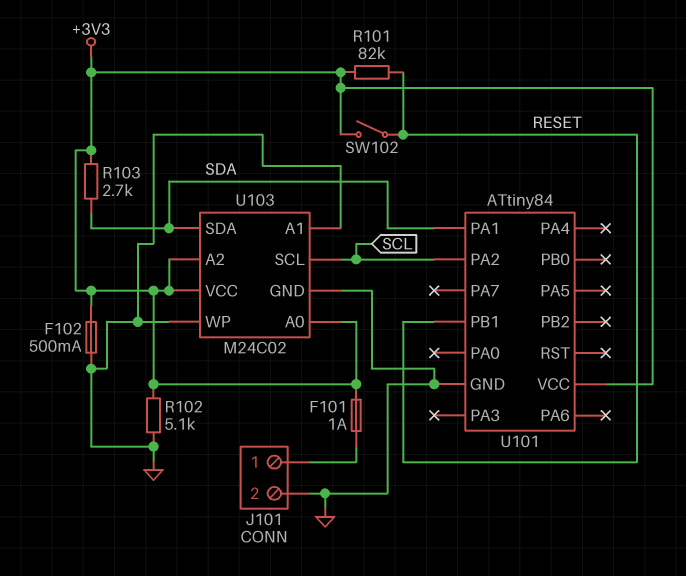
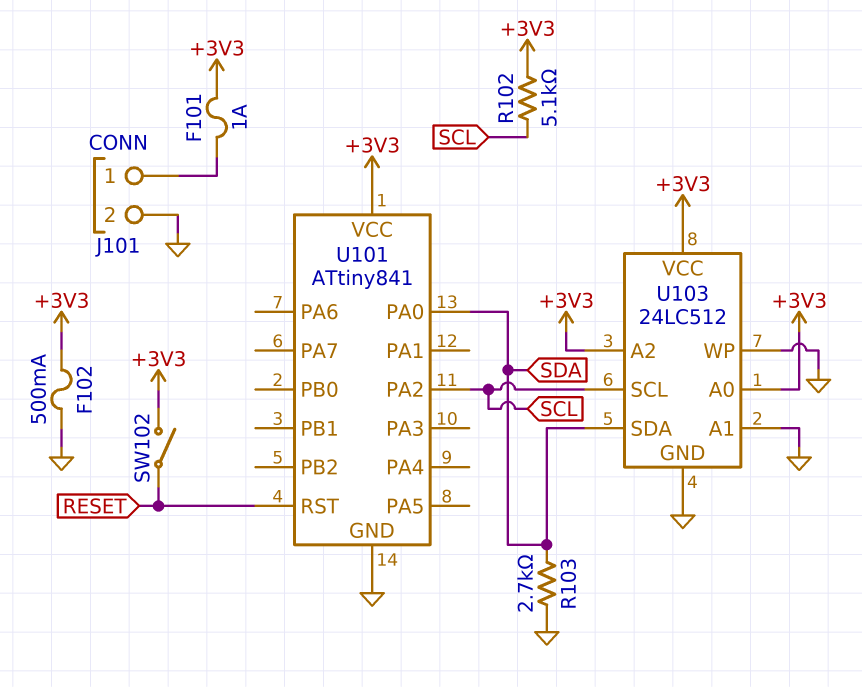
R101: 82k (+3V3, RESET) -> none
R102: 5.1k (+3V3, GND) -> 5.1k (+3V3, SCL)
R103: 2.7k (+3V3, SDA) -> 2.7k (GND, SDA)
U101: ATtiny84 -> ATtiny841
U101 pin PA0: none -> SDA
U101 pin PA1: SDA -> none
U101 pin PB1: RESET -> none
U101 pin RST: none -> RESET
U103: M24C02 -> 24LC512

